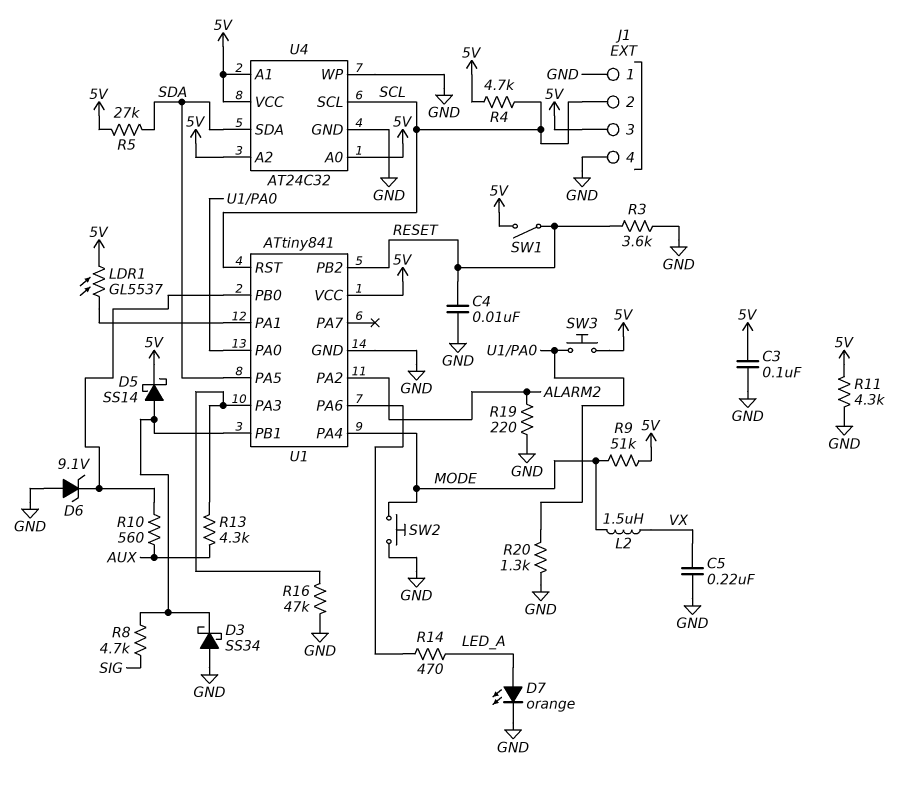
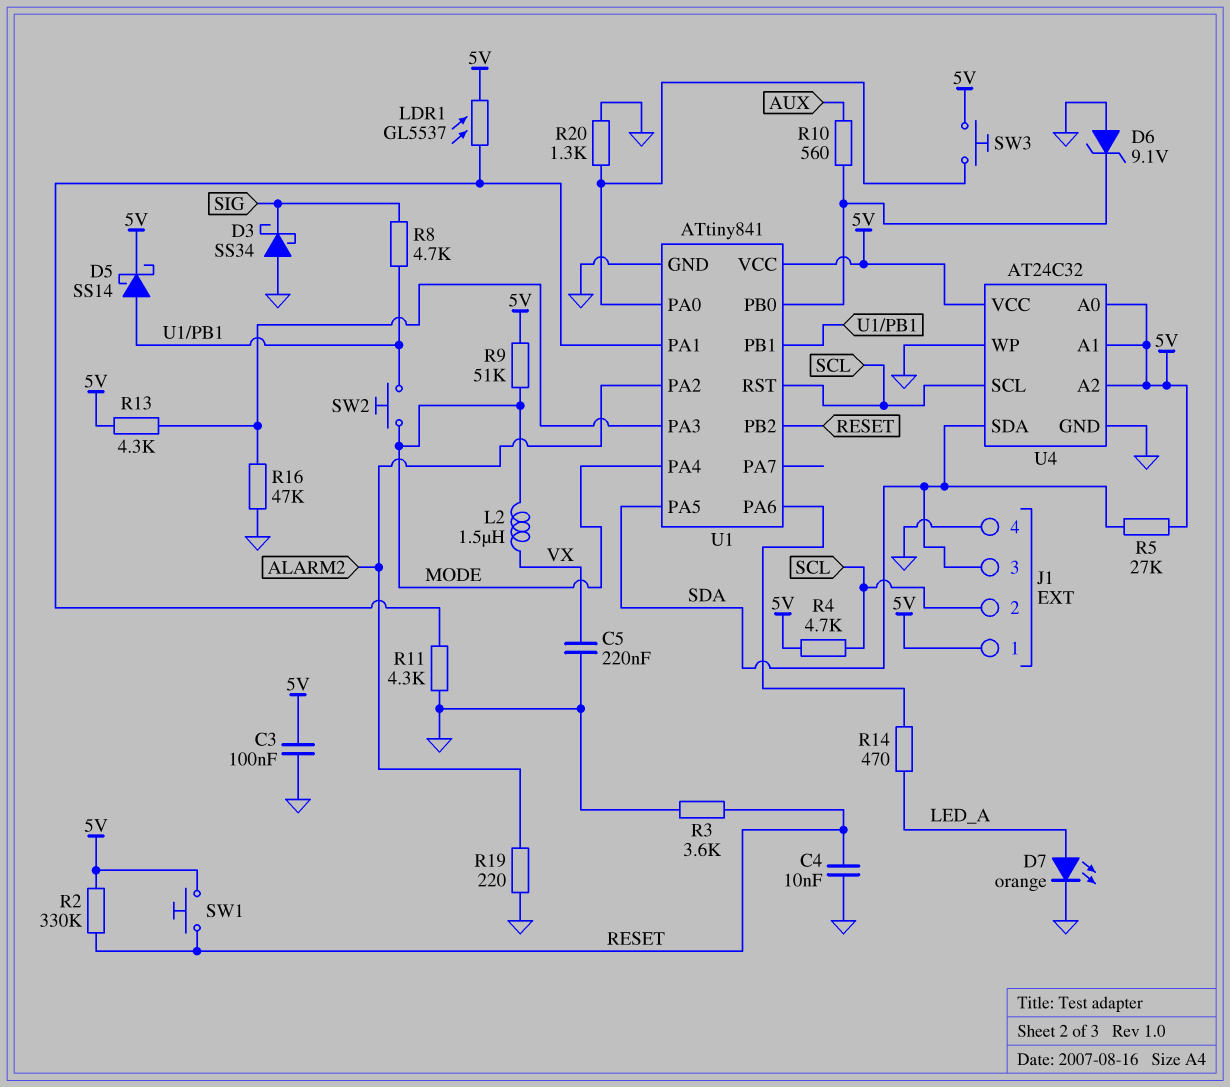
D3: schottky SS34 (A GND, K U1/PB1) -> schottky SS34 (A GND, K SIG)
J1 pin 1: GND -> 5V
J1 pin 3: 5V -> SDA
R2: none -> 330k (5V, RESET)
R11: 4.3k (5V, GND) -> 4.3k (GND, U1/PA1)
R13: 4.3k (AUX, U1/PA3) -> 4.3k (5V, U1/PA3)
SW1: switch (5V, RESET) -> button (5V, RESET)
SW2: button (GND, MODE) -> button (MODE, U1/PB1)

